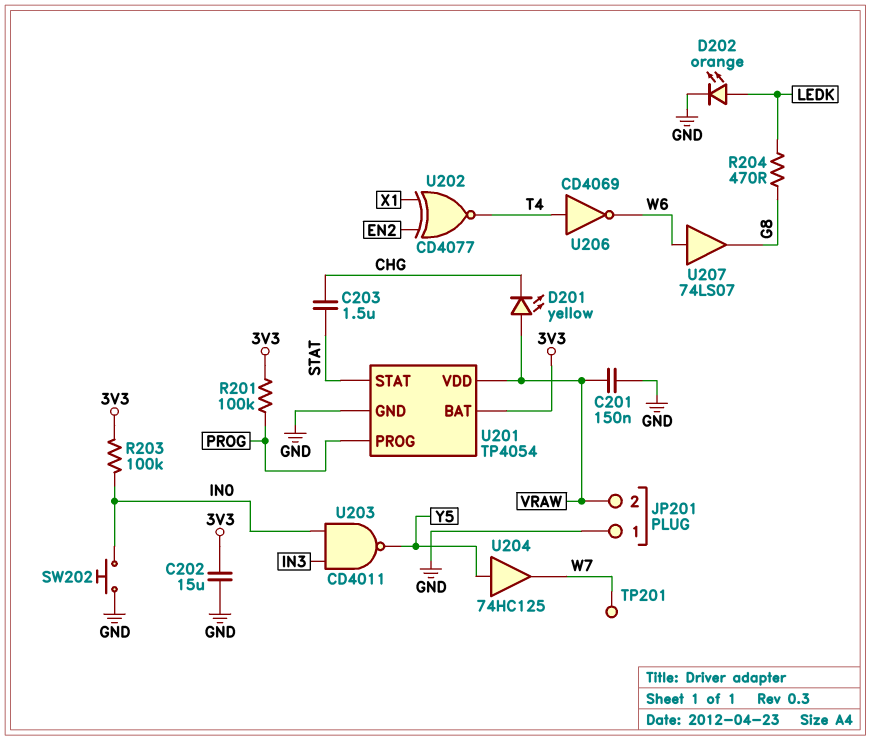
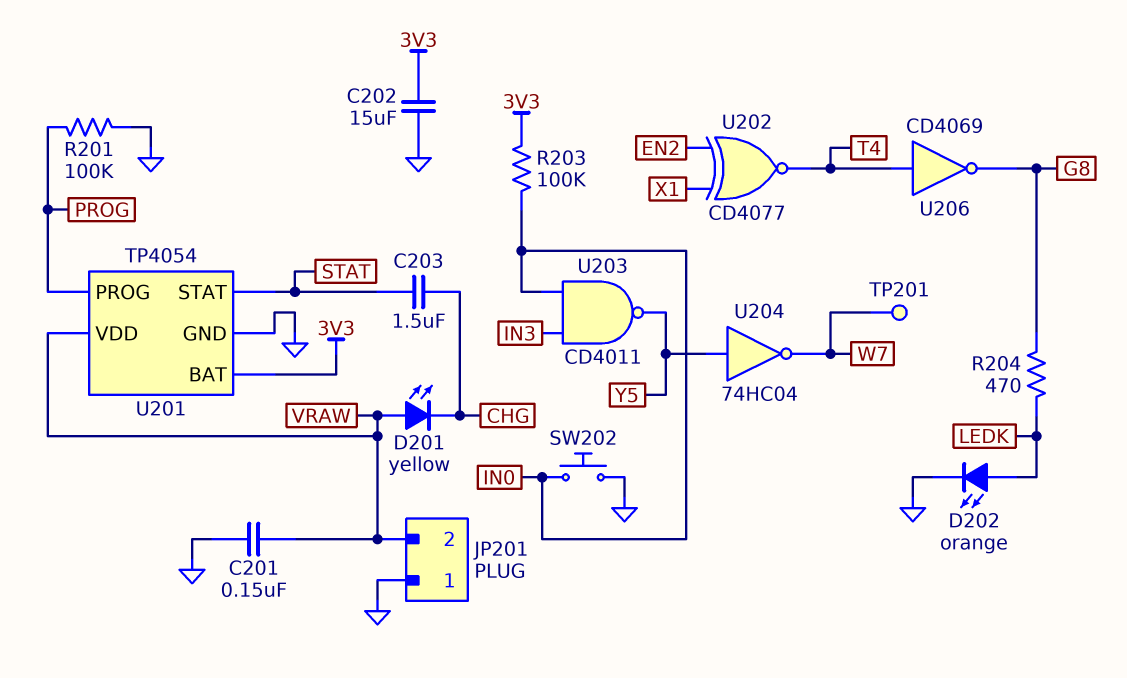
R201: 100k (3V3, PROG) -> 100k (GND, PROG)
U204: buffer 74HC125 (in Y5, out W7) -> NOT 74HC04 (in Y5, out W7)
U206: NOT CD4069 (in T4, out W6) -> NOT CD4069 (in T4, out G8)
U207: buffer 74LS07 (in W6, out G8) -> none

